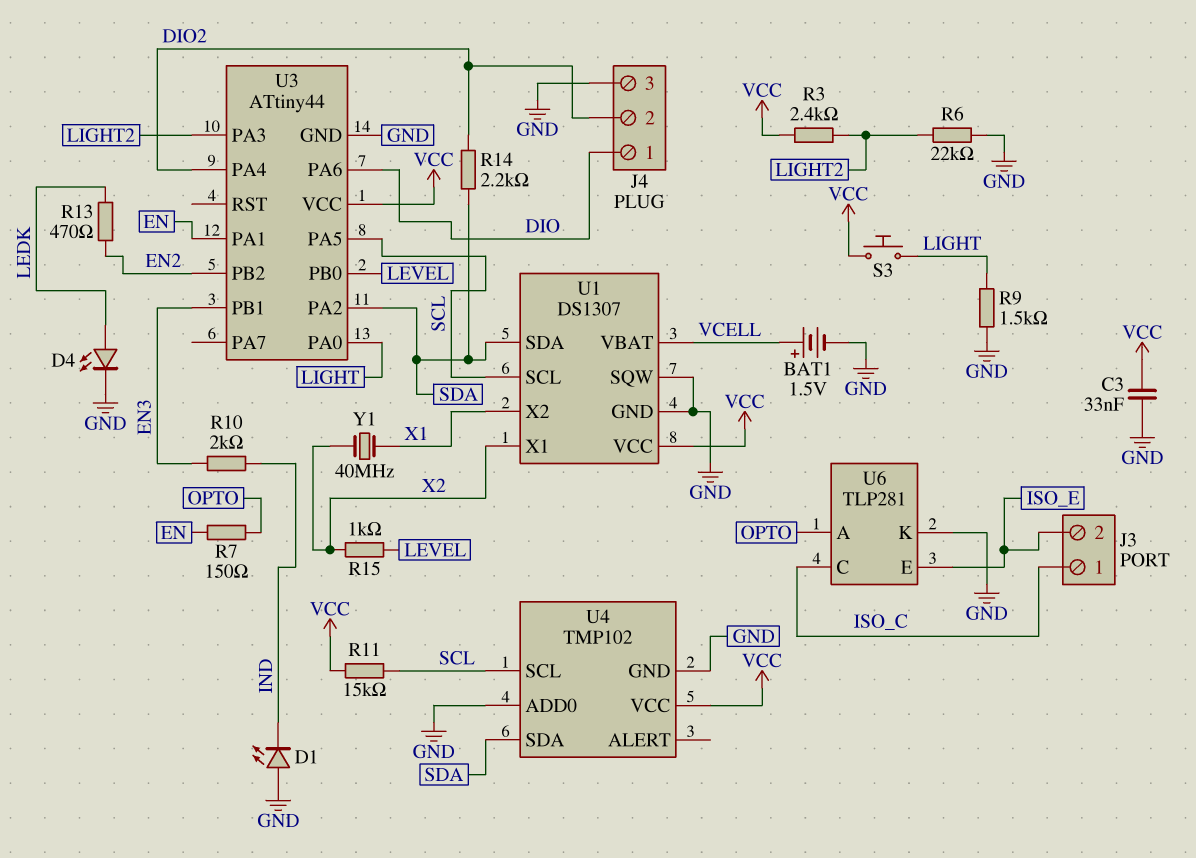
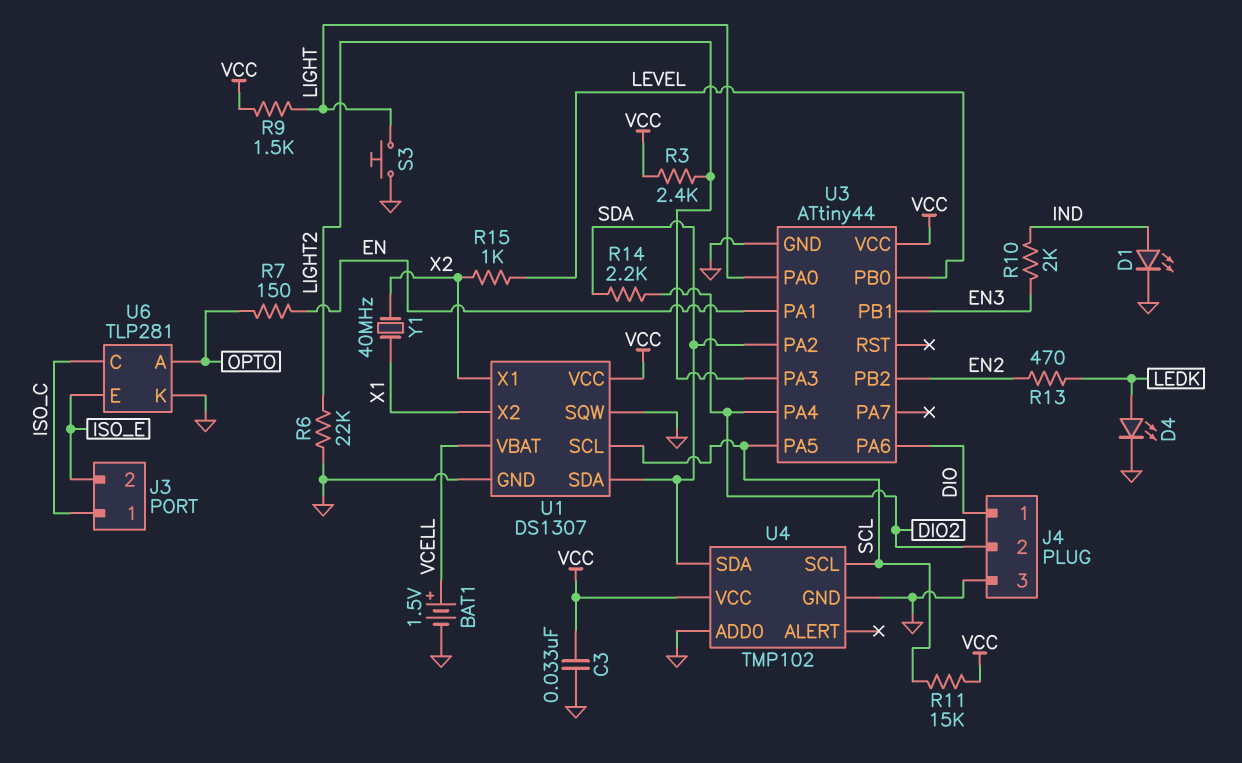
D1: LED (A GND, K IND) -> LED (A IND, K GND)
R9: 1.5k (GND, LIGHT) -> 1.5k (LIGHT, VCC)
S3: button (LIGHT, VCC) -> button (GND, LIGHT)

